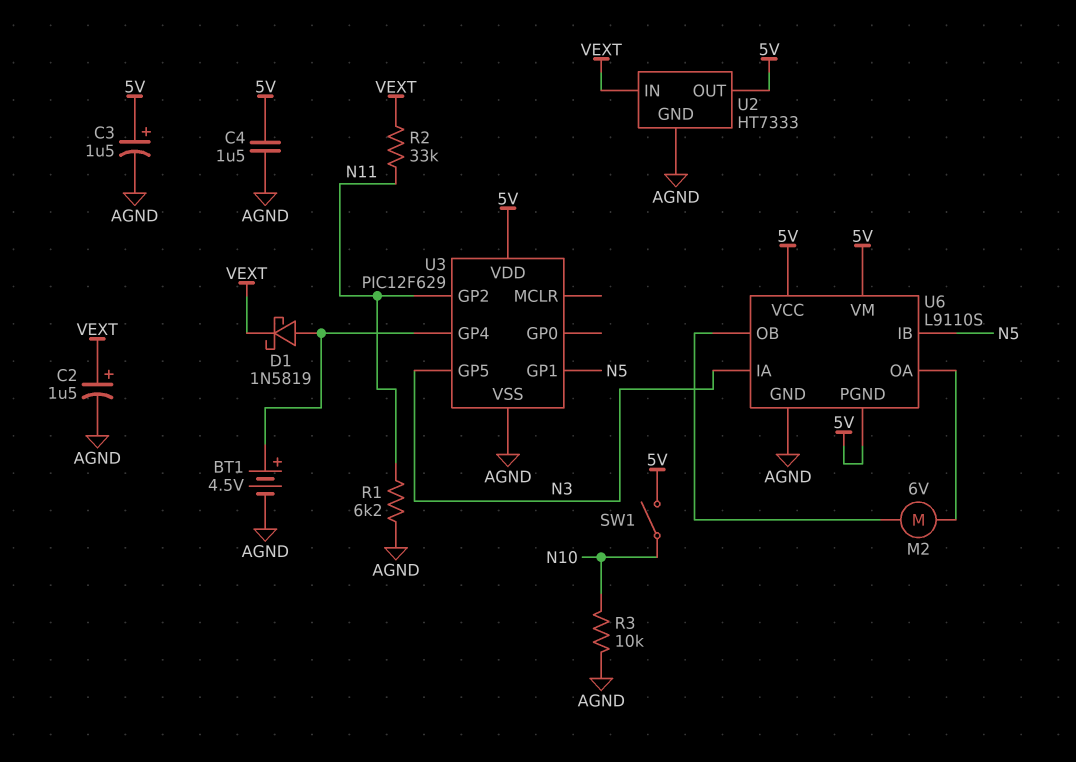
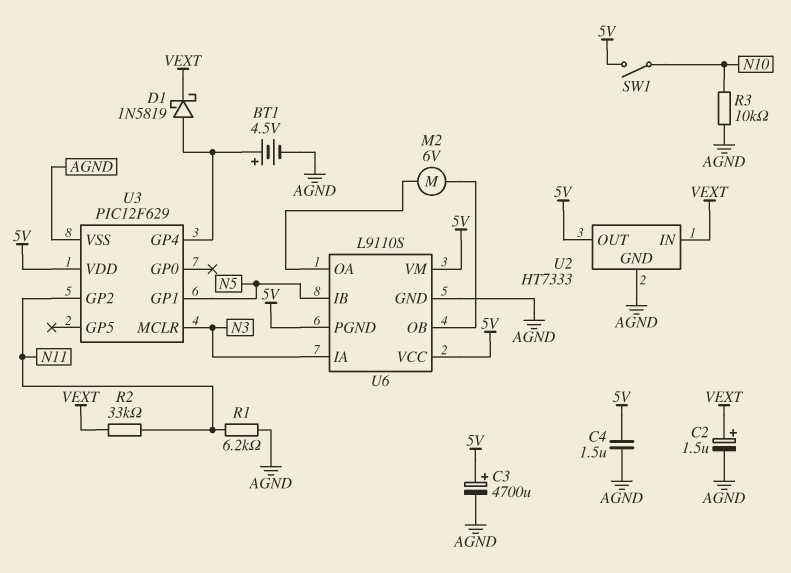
C3: 1.5uF (plus 5V, minus AGND) -> 4700uF (plus 5V, minus AGND)
U3 pin GP5: N3 -> none
U3 pin MCLR: none -> N3

